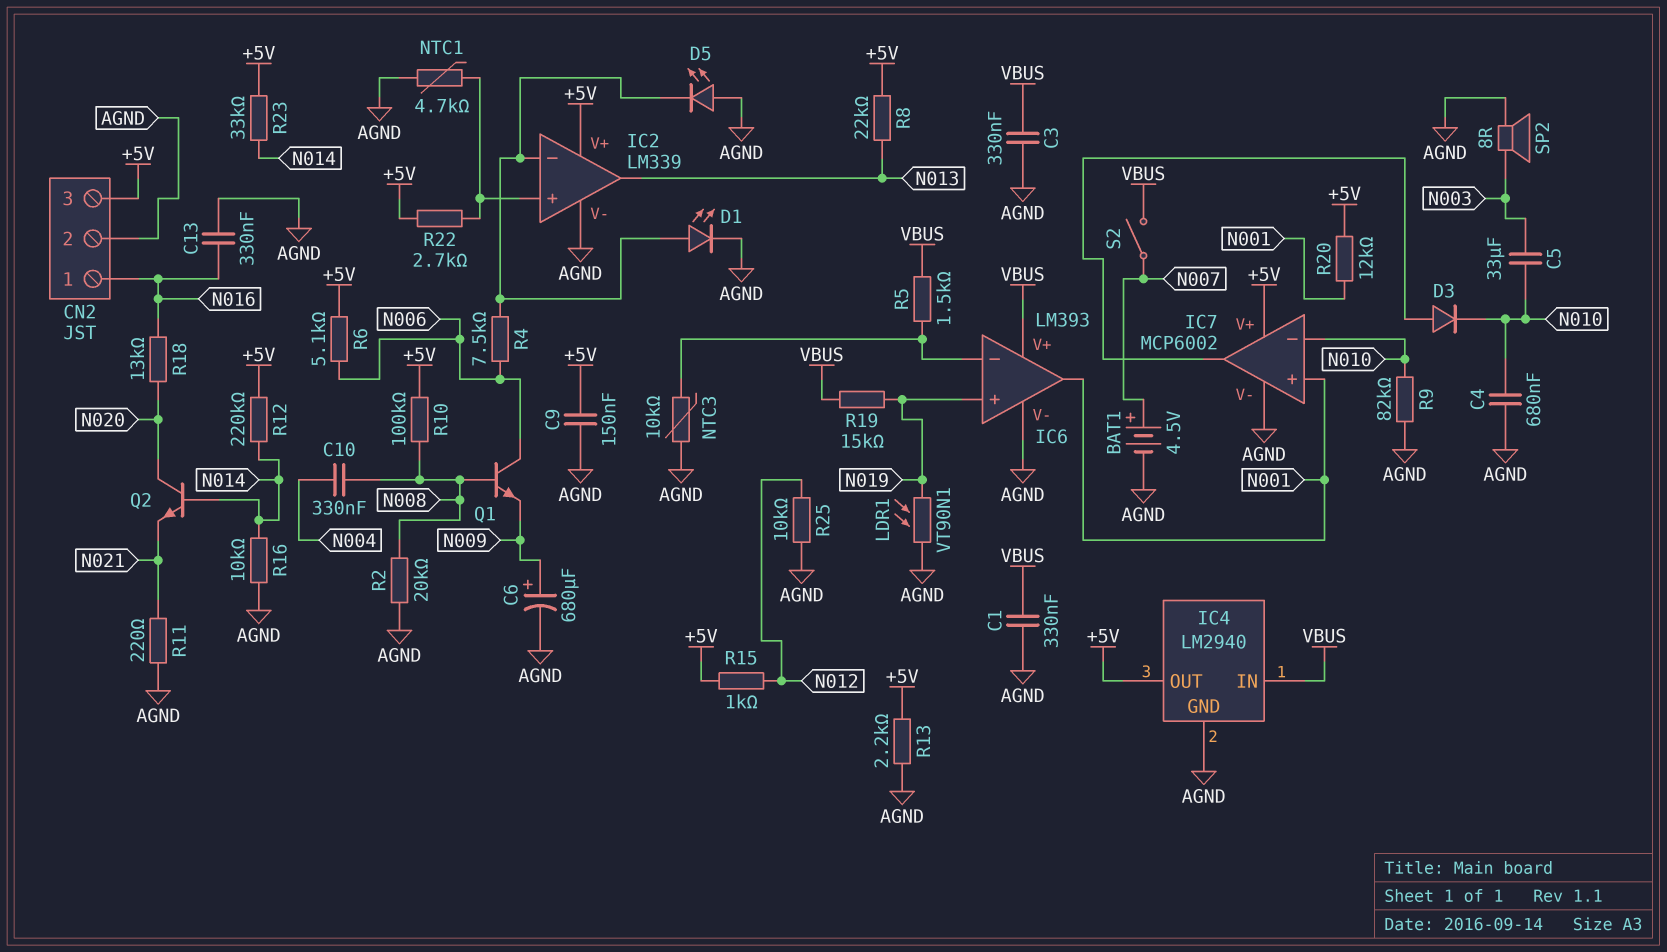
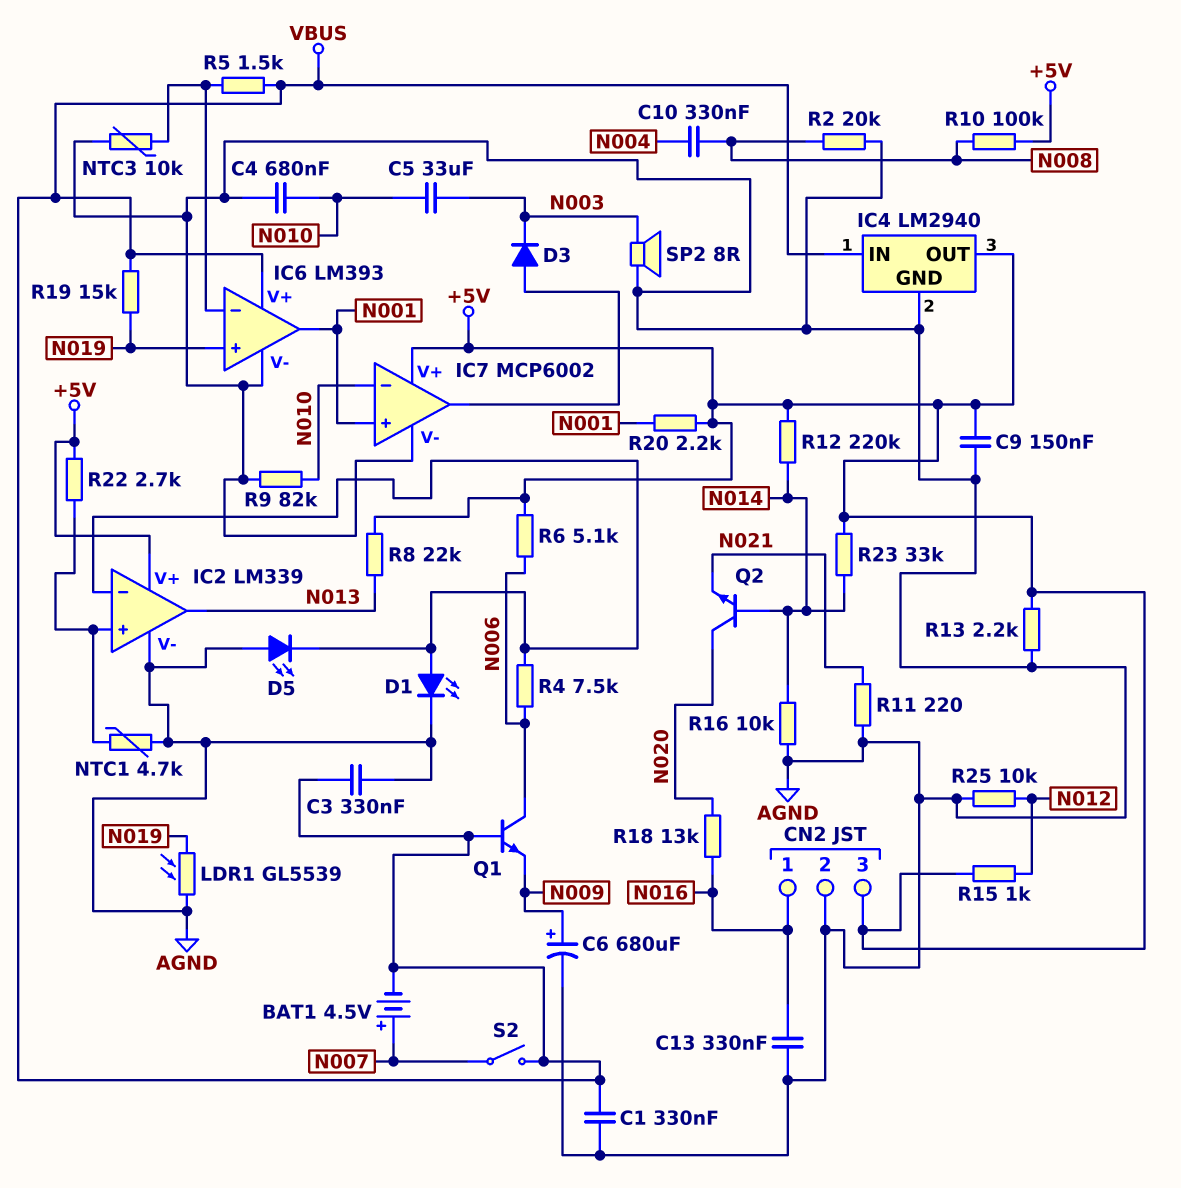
BAT1: 4.5V (plus N007, minus AGND) -> 4.5V (plus N007, minus VBUS)
D3: diode (A IC7/out, K N010) -> diode (A IC7/out, K N003)
LDR1: VT90N1 (AGND, N019) -> GL5539 (AGND, N019)
Q1: NPN (B N008, C N006, E N009) -> NPN (B VBUS, C N006, E N009)
R20: 12k (+5V, N001) -> 2.2k (+5V, N001)

